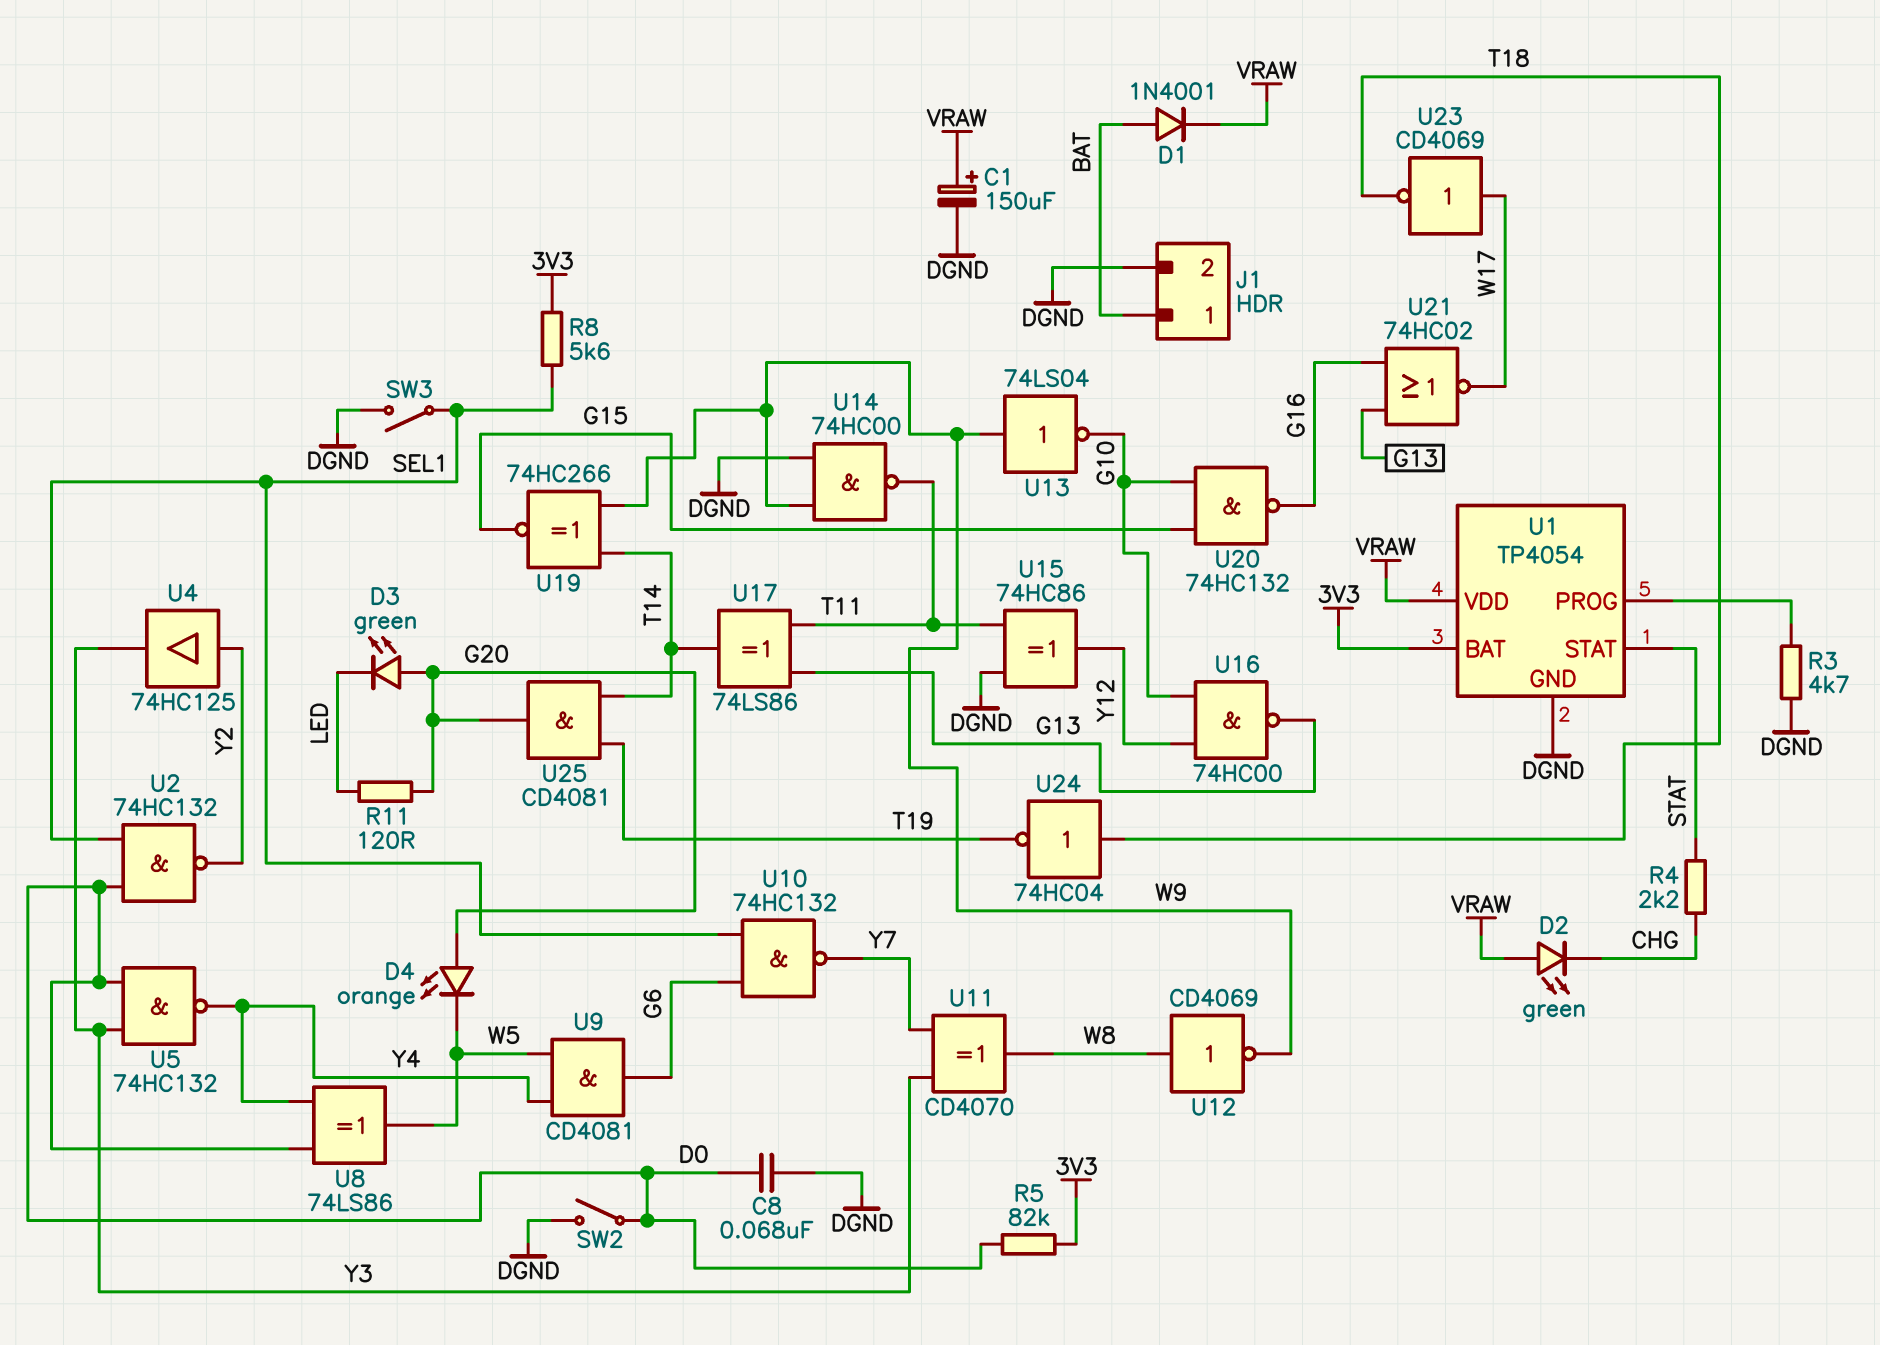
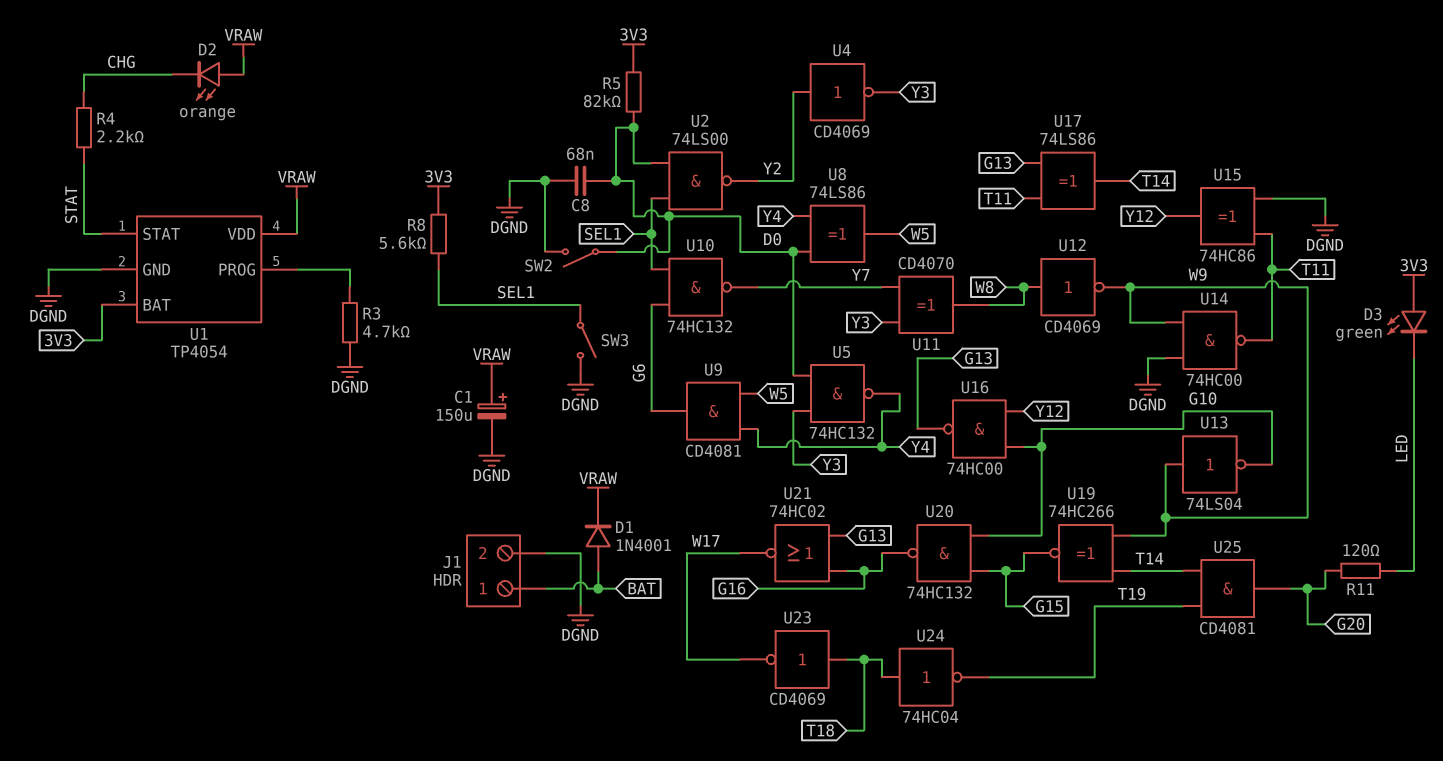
D2: LED green (A VRAW, K CHG) -> LED orange (A VRAW, K CHG)
D3: LED green (A G20, K LED) -> LED green (A 3V3, K LED)
D4: LED orange (A G20, K W5) -> none
U2: NAND 74HC132 (in D0, in SEL1, out Y2) -> NAND 74LS00 (in D0, in SEL1, out Y2)
U4: buffer 74HC125 (in Y2, out Y3) -> NOT CD4069 (in Y2, out Y3)
U23: NOT CD4069 (in W17, out T18) -> NOT CD4069 (in T18, out W17)

